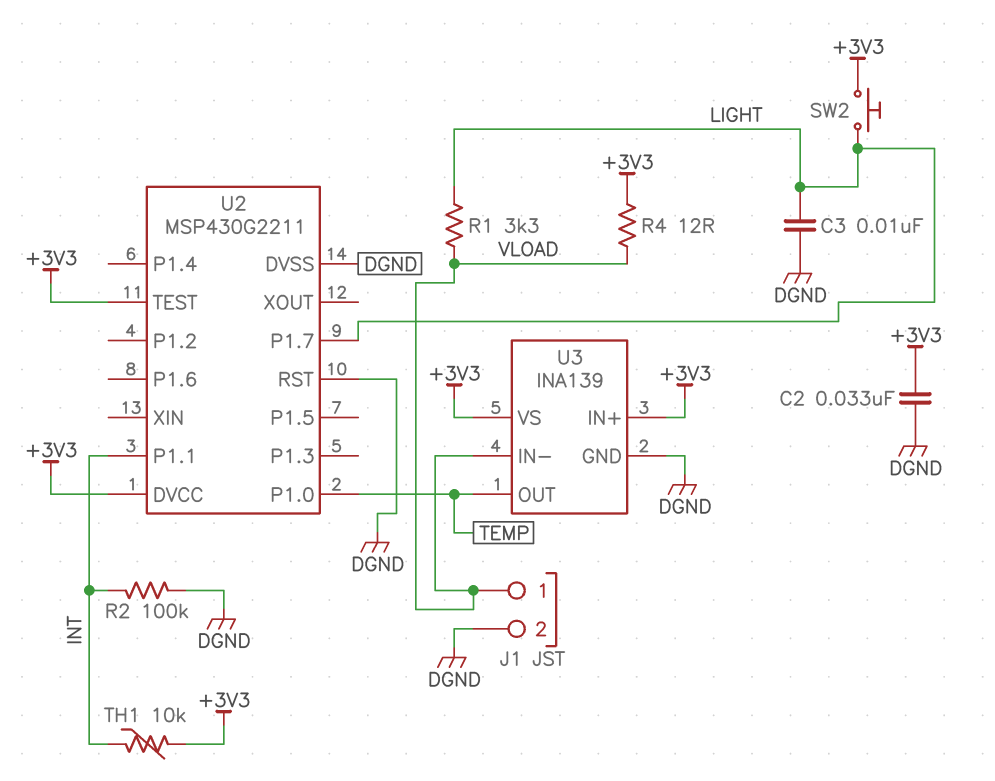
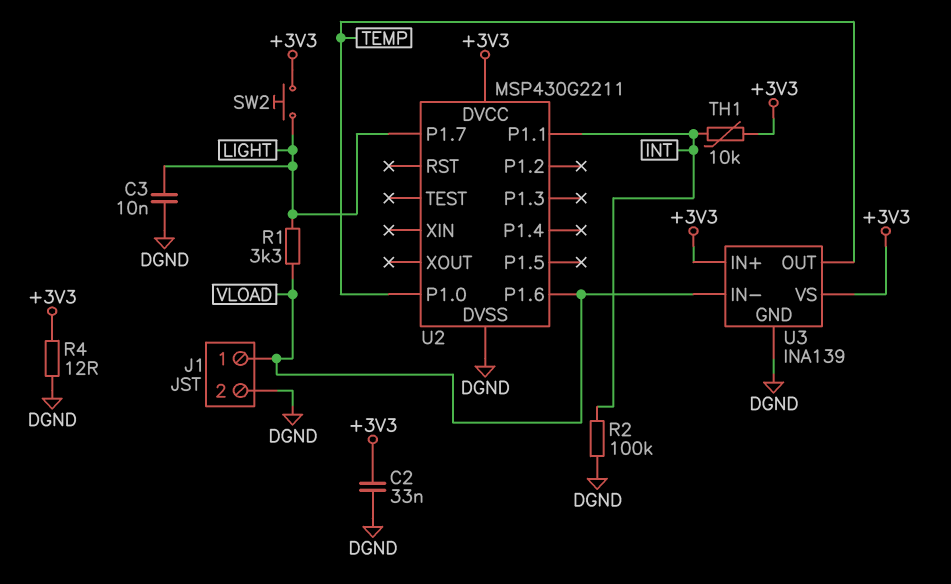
R4: 12 (+3V3, VLOAD) -> 12 (+3V3, DGND)
U2 pin P1.6: none -> VLOAD
U2 pin RST: DGND -> none
U2 pin TEST: +3V3 -> none

